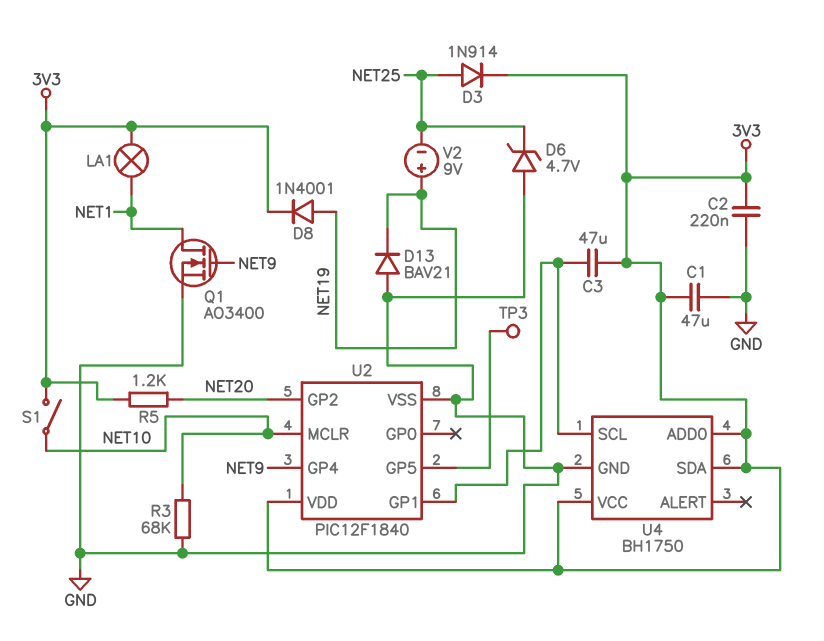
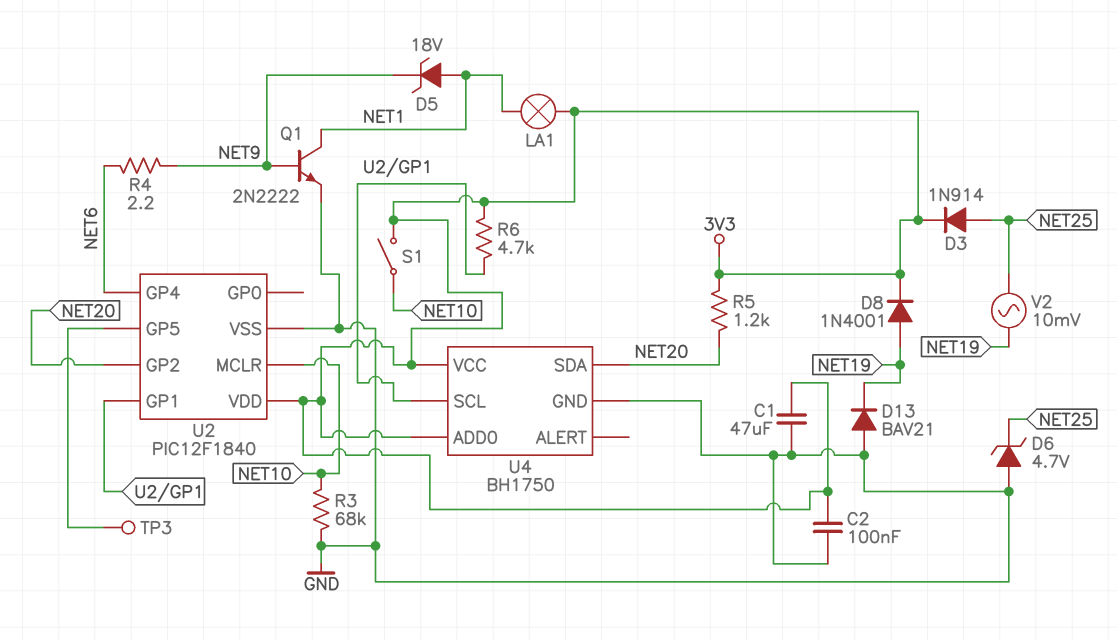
C2: 220nF (3V3, GND) -> 100nF (3V3, GND)
C3: 47uF (3V3, U2/GP1) -> none
D5: none -> zener 18V (A NET1, K NET9)
Q1: NMOS AO3400 (G NET9, D NET1, S GND) -> NPN 2N2222 (B NET9, C NET1, E GND)
R4: none -> 2.2 (NET6, NET9)
R6: none -> 4.7k (3V3, U2/GP1)
U2 pin GP4: NET9 -> NET6
U4 pin SDA: 3V3 -> NET20
V2: 9V (plus NET19, minus NET25) -> AC 10mV (NET19, NET25)

